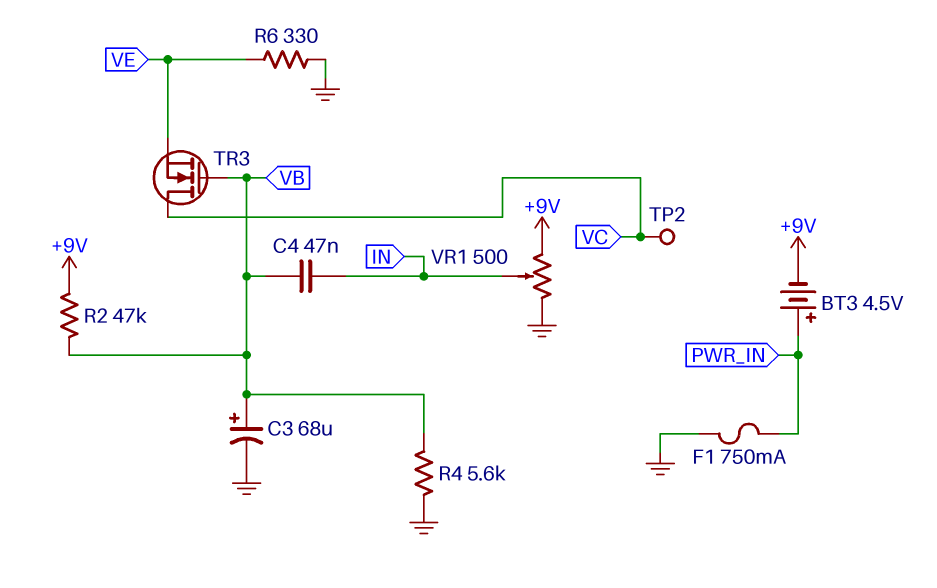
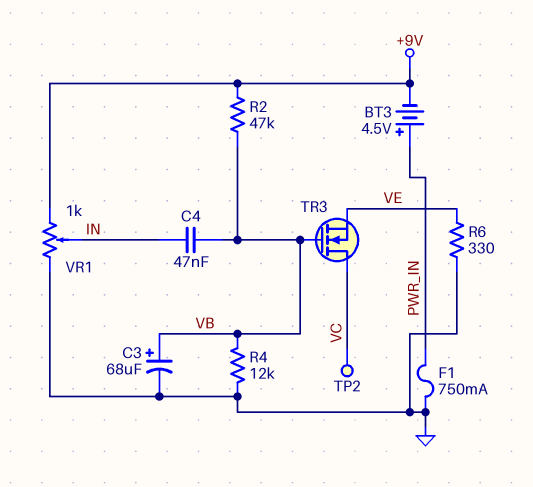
R4: 5.6k (GND, VB) -> 12k (GND, VB)
VR1: 500 (+9V, GND, wiper IN) -> 1k (+9V, GND, wiper IN)

